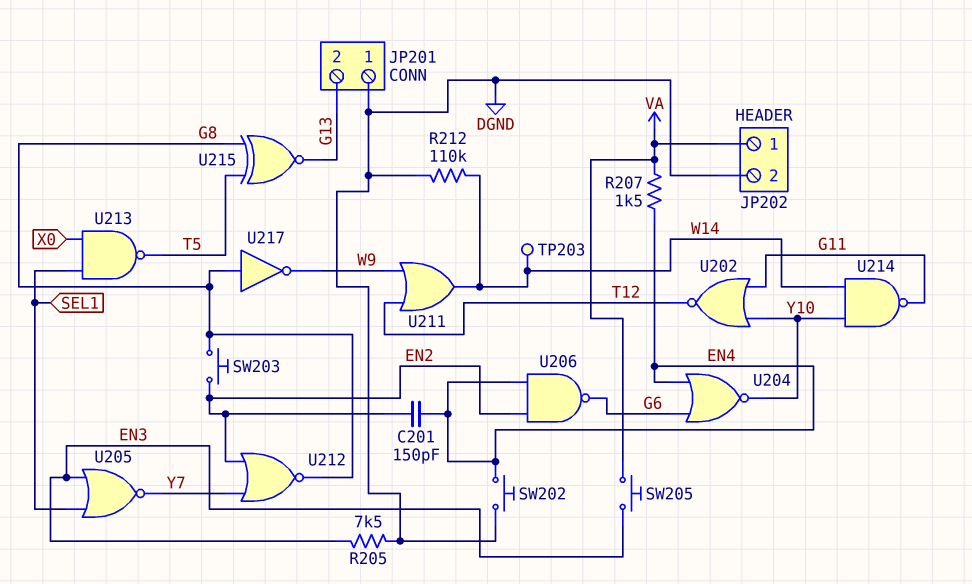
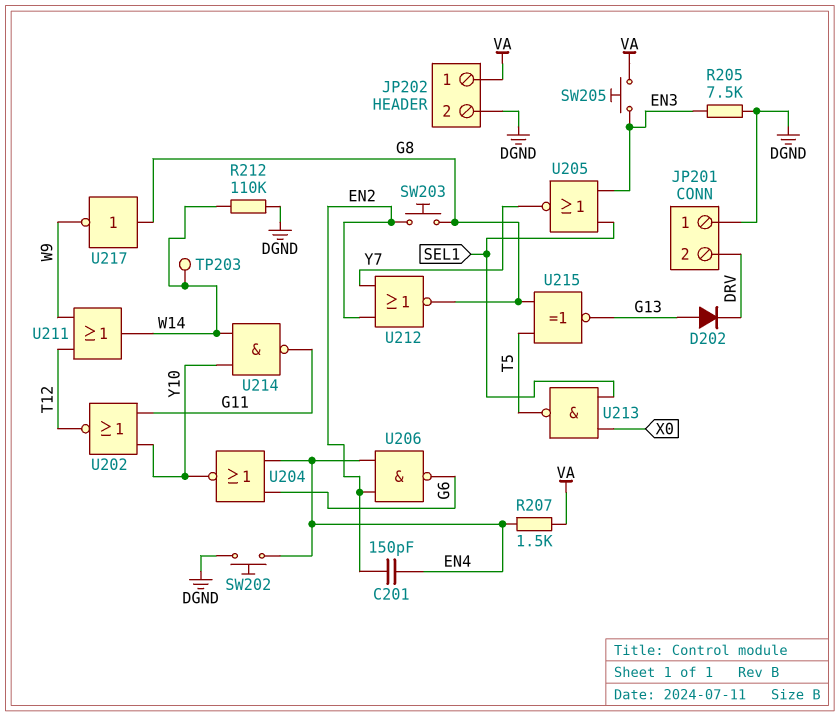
D202: none -> diode (A G13, K DRV)
JP201 pin 2: G13 -> DRV

